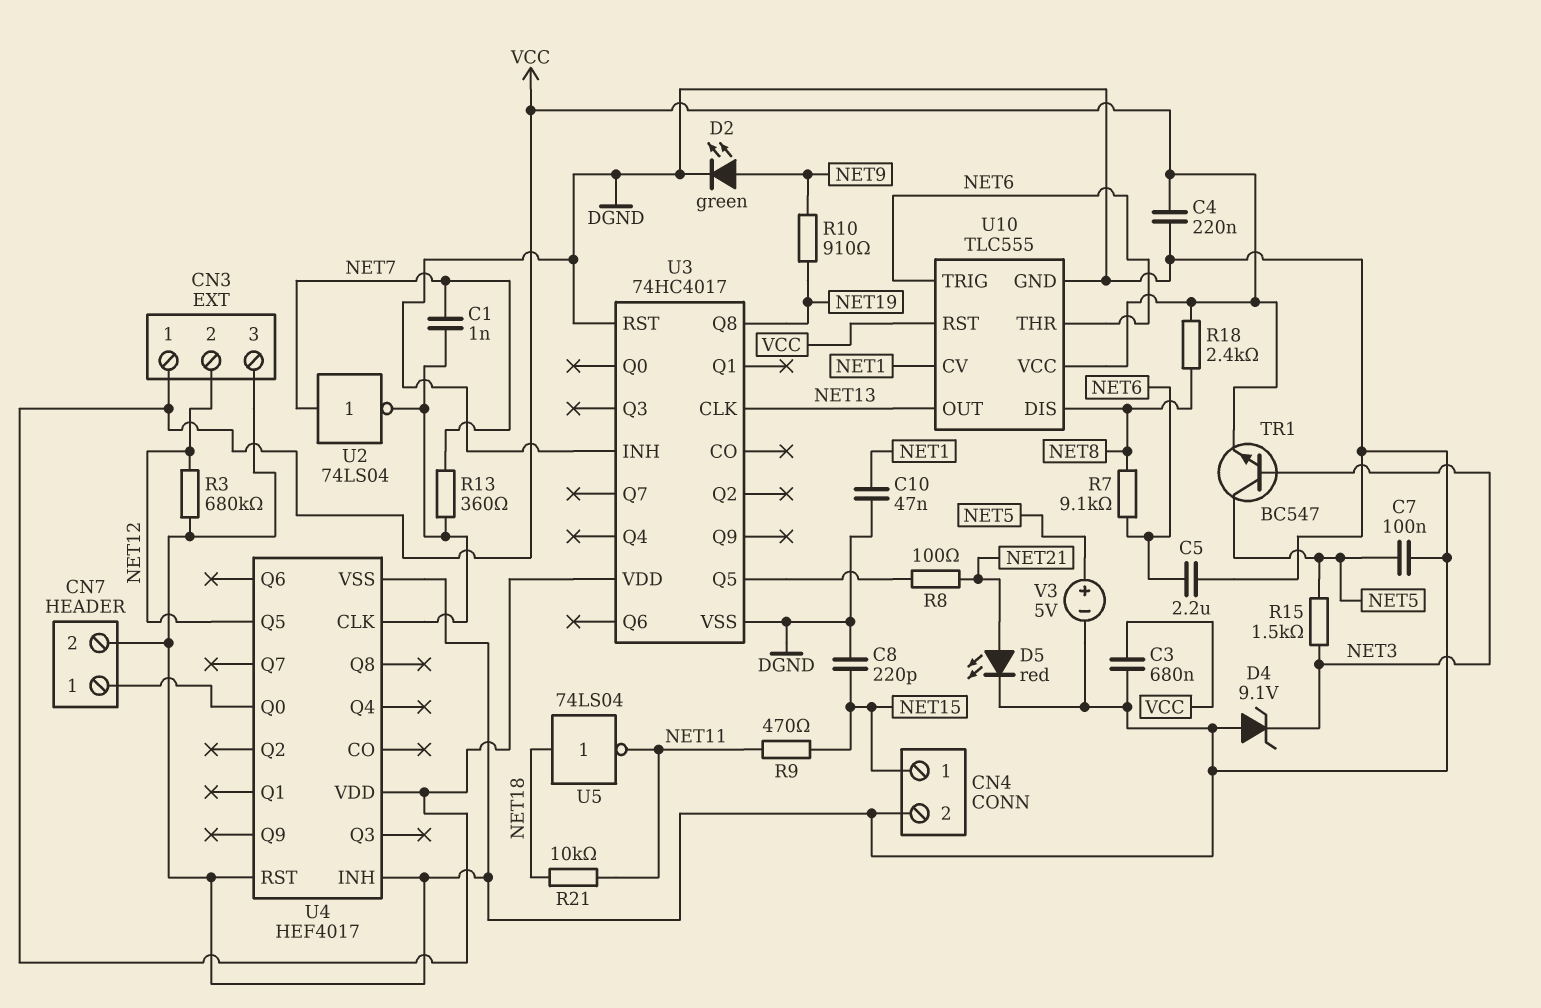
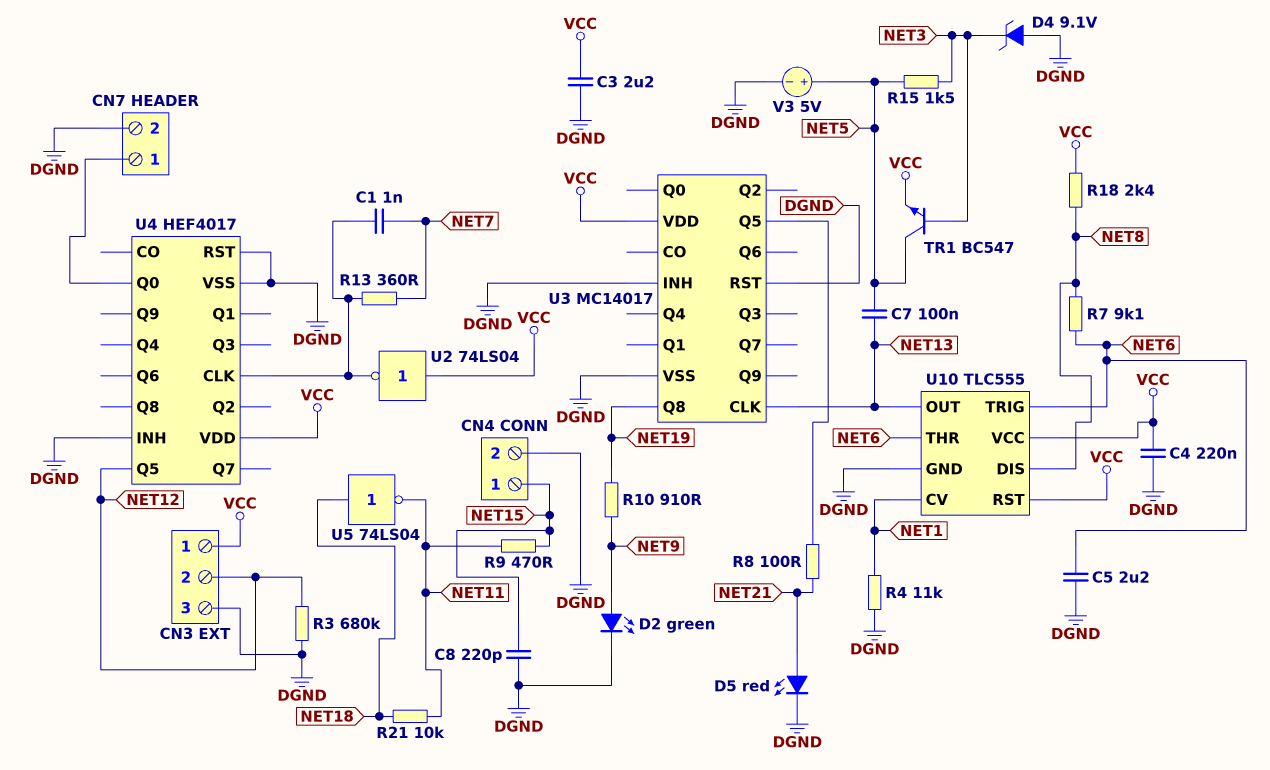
C3: 680nF (DGND, VCC) -> 2.2uF (DGND, VCC)
C7: 100nF (DGND, NET5) -> 100nF (NET5, NET13)
C10: 47nF (DGND, NET1) -> none
R4: none -> 11k (DGND, NET1)
U2: NOT 74LS04 (in NET7, out U4/CLK) -> NOT 74LS04 (in VCC, out U4/CLK)
U3: 74HC4017 -> MC14017

